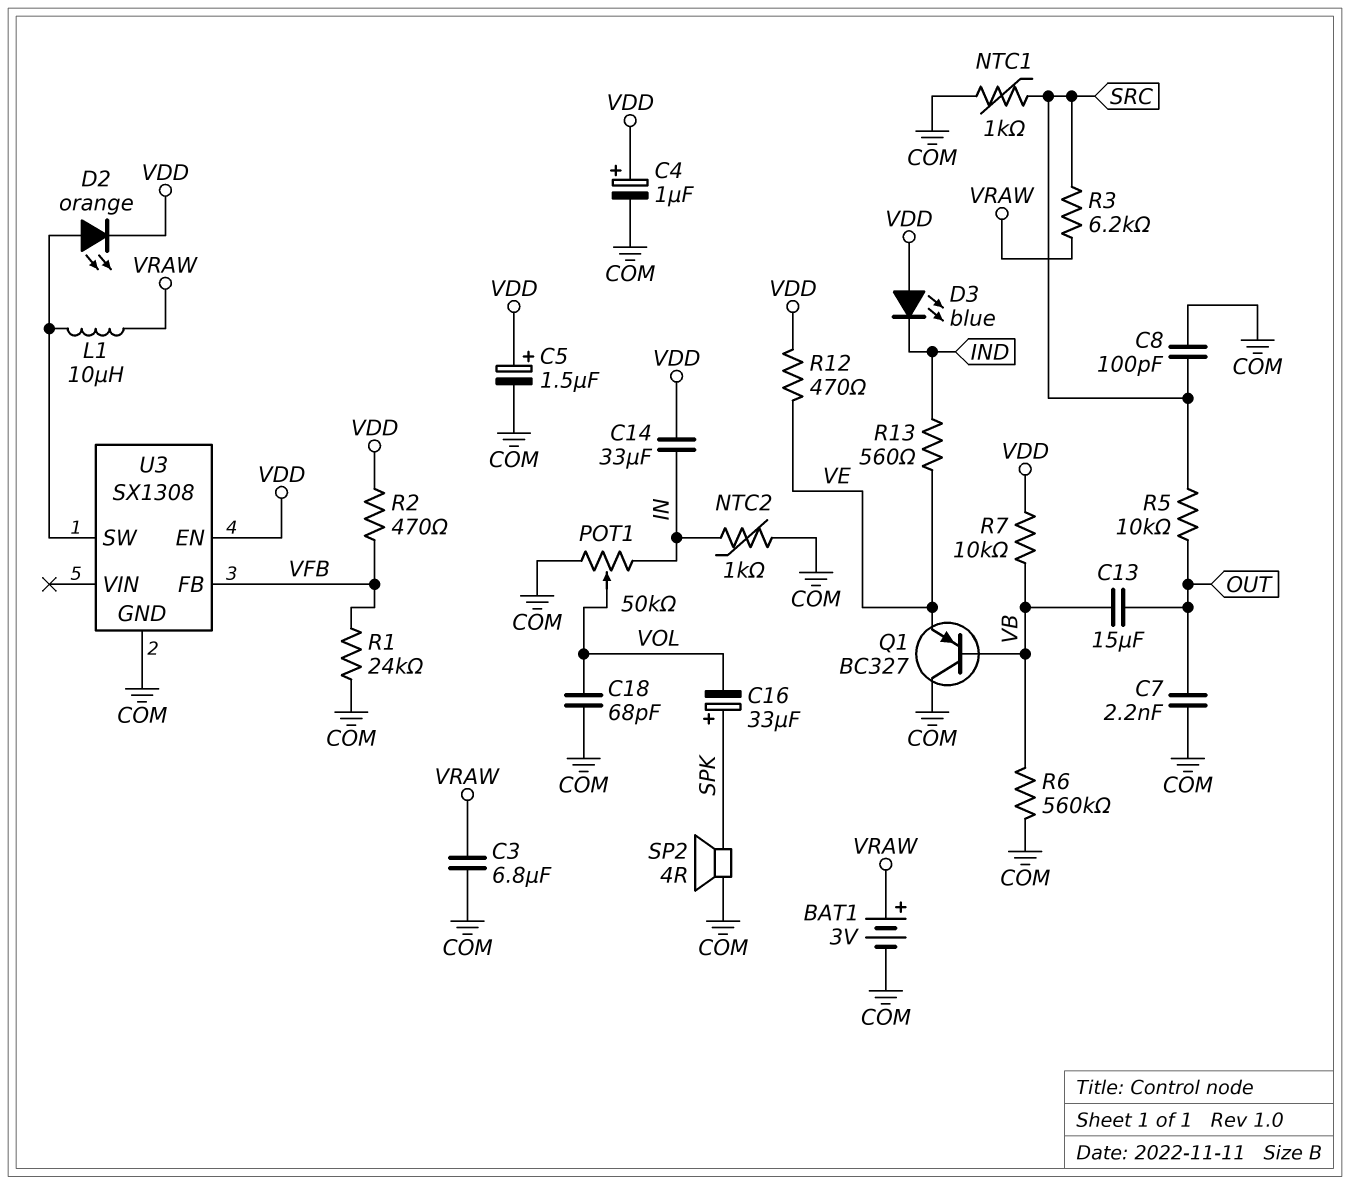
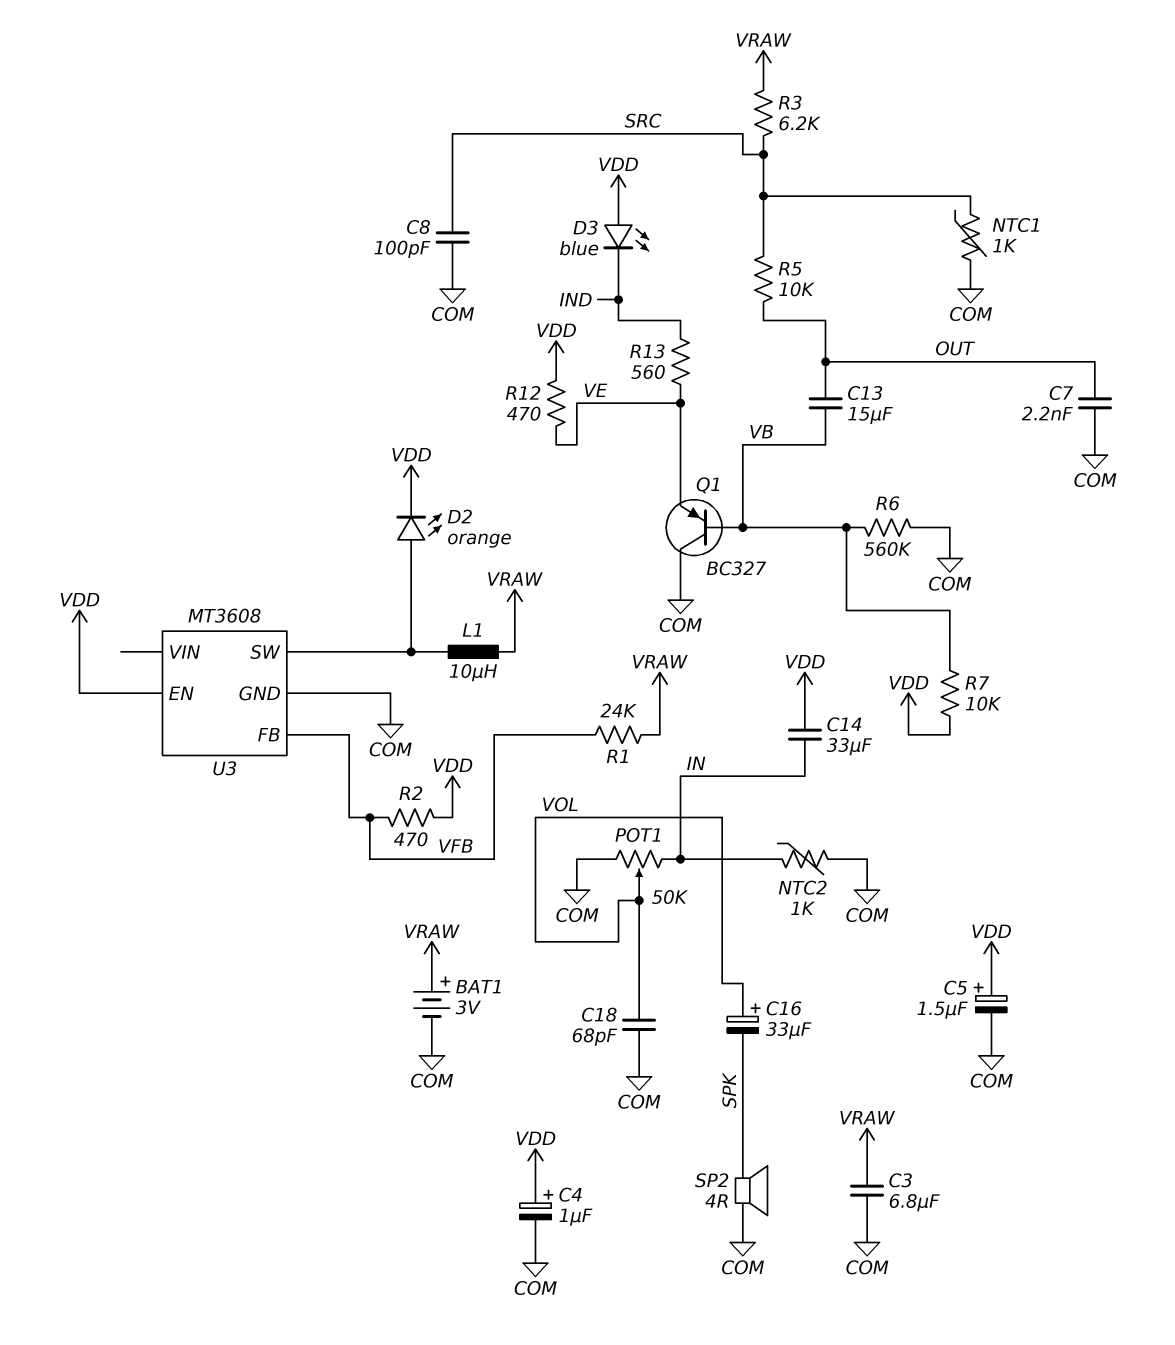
C16: 33uF (plus SPK, minus VOL) -> 33uF (plus VOL, minus SPK)
R1: 24k (COM, VFB) -> 24k (VFB, VRAW)
U3: SX1308 -> MT3608

